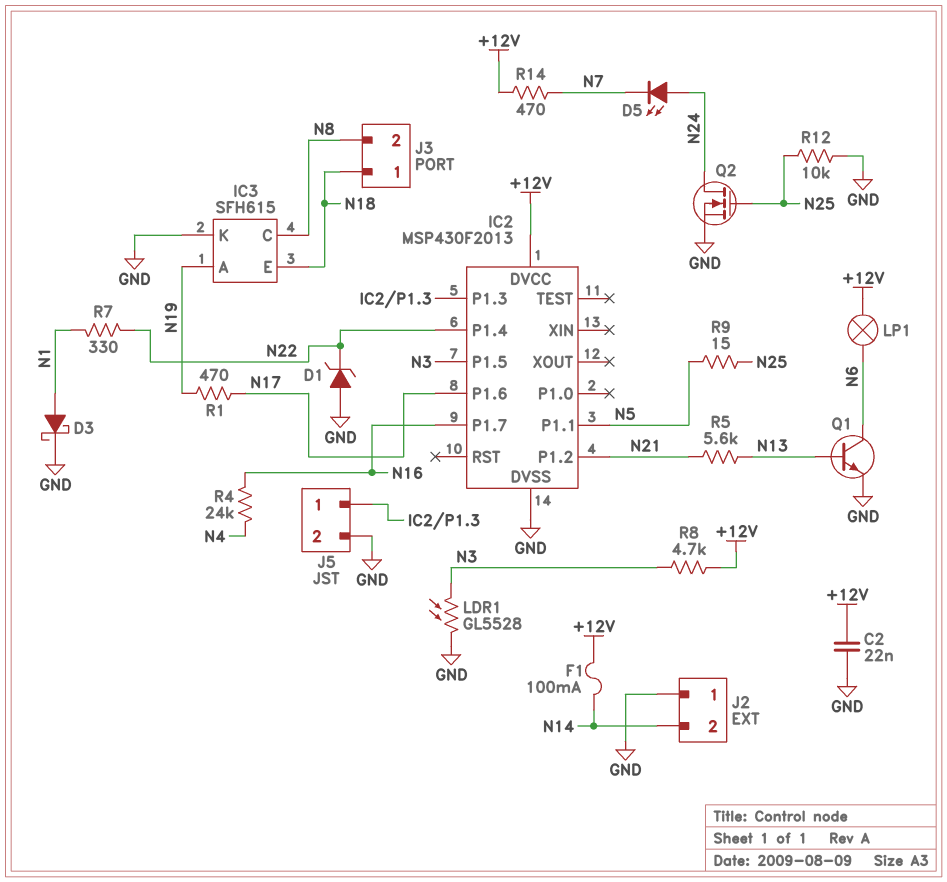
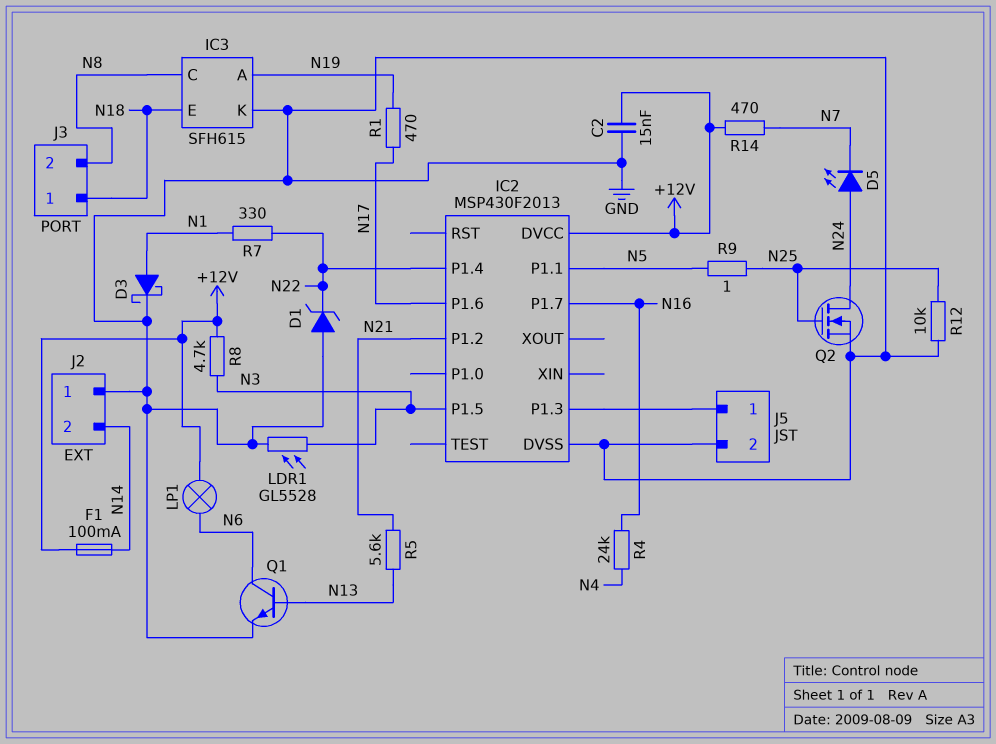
C2: 22nF (+12V, GND) -> 15nF (+12V, GND)
R9: 15 (N5, N25) -> 1 (N5, N25)

